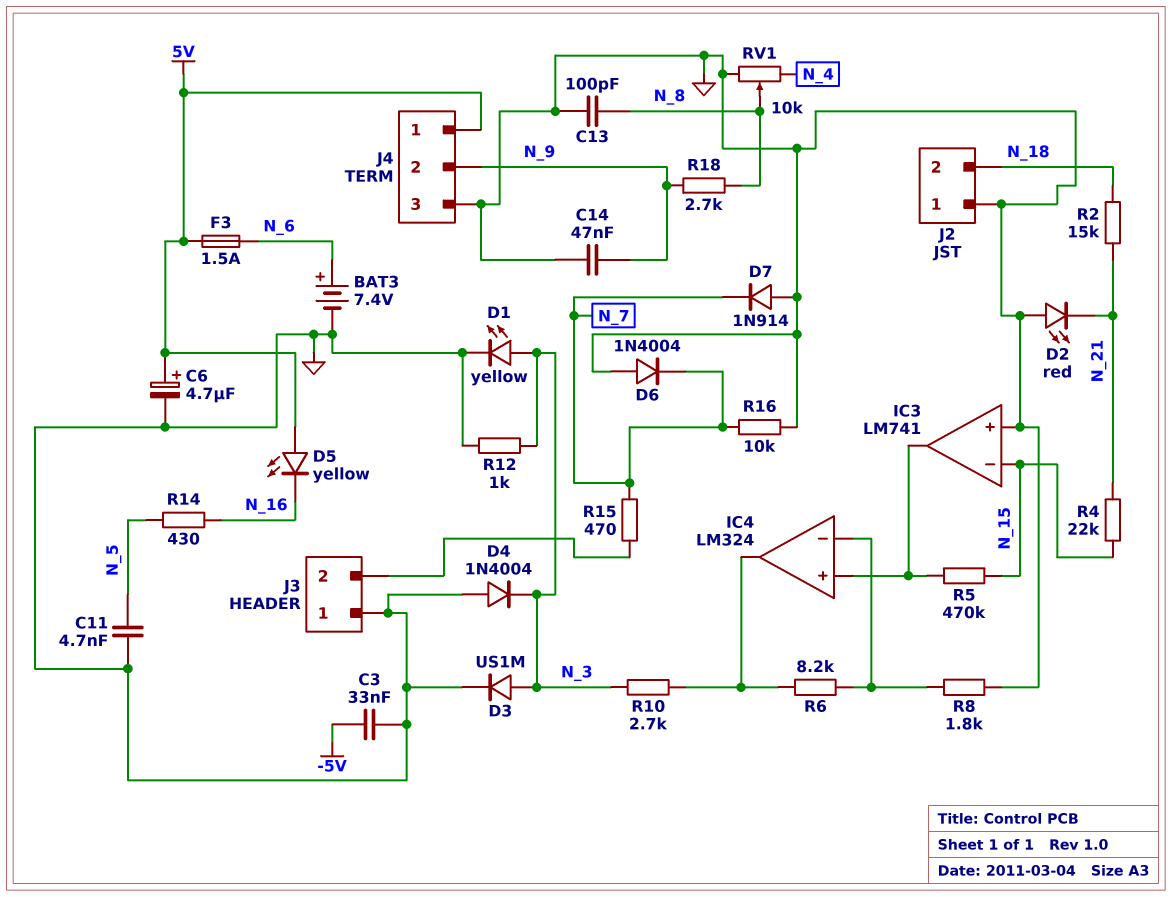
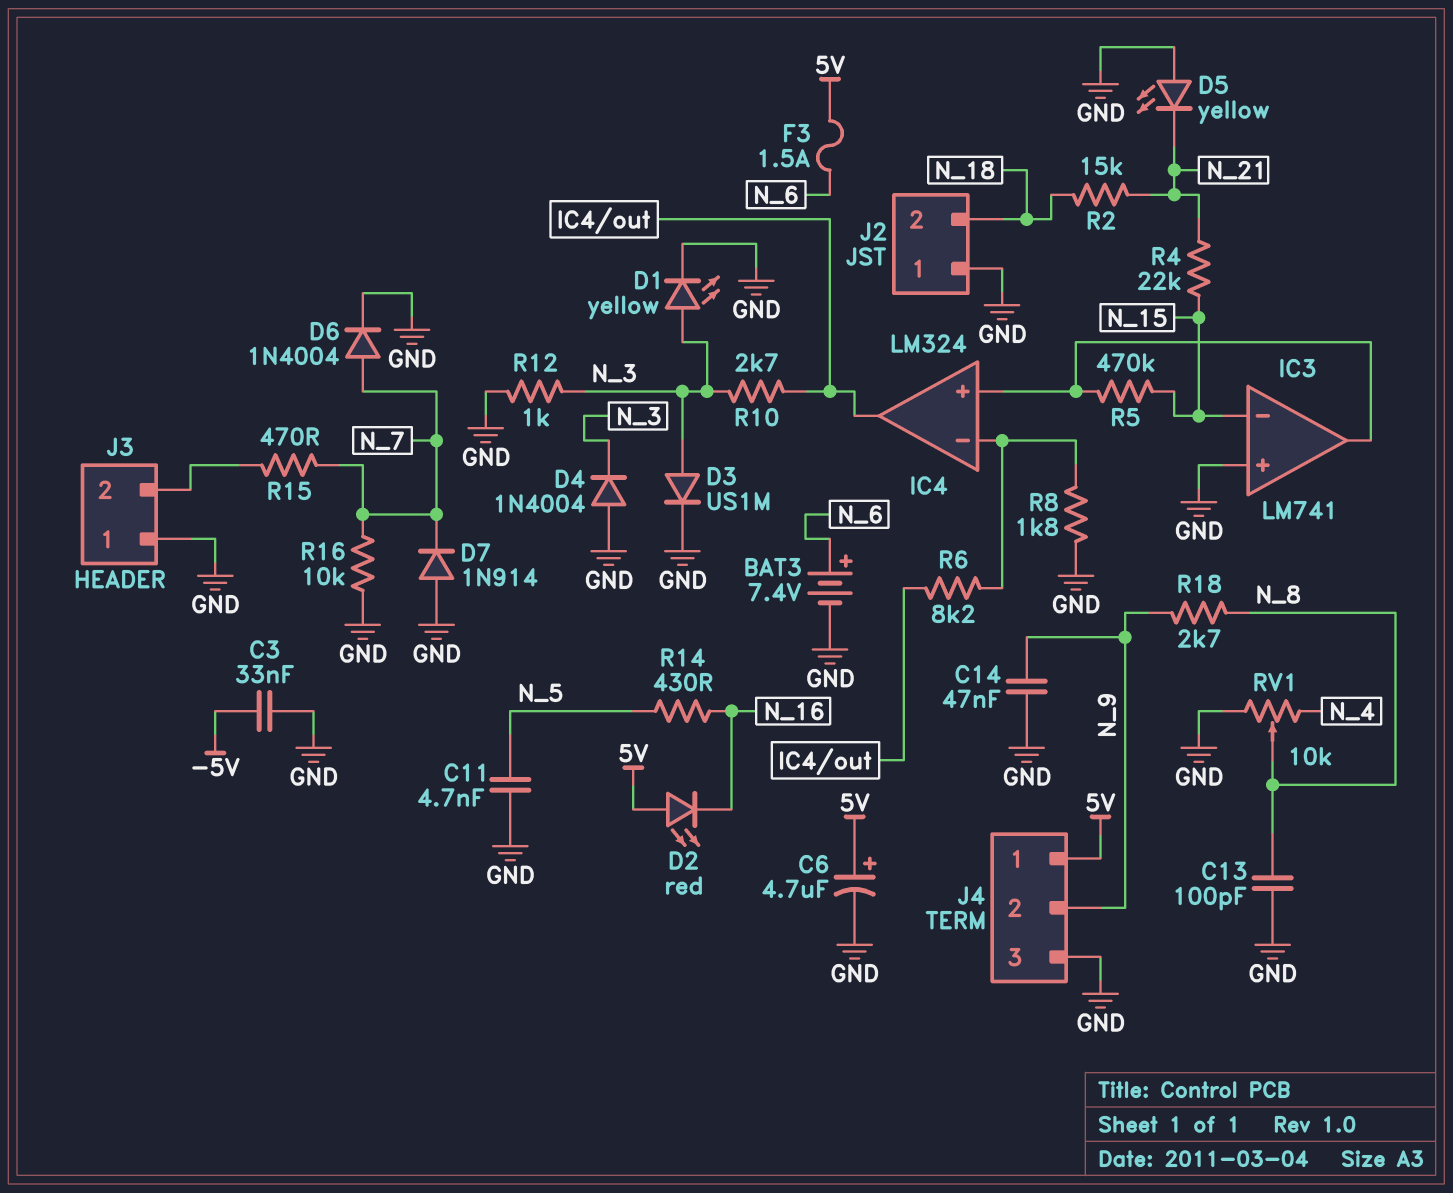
D2: LED red (A GND, K N_21) -> LED red (A 5V, K N_16)
D5: LED yellow (A 5V, K N_16) -> LED yellow (A GND, K N_21)
D6: diode 1N4004 (A GND, K N_7) -> diode 1N4004 (A N_7, K GND)

